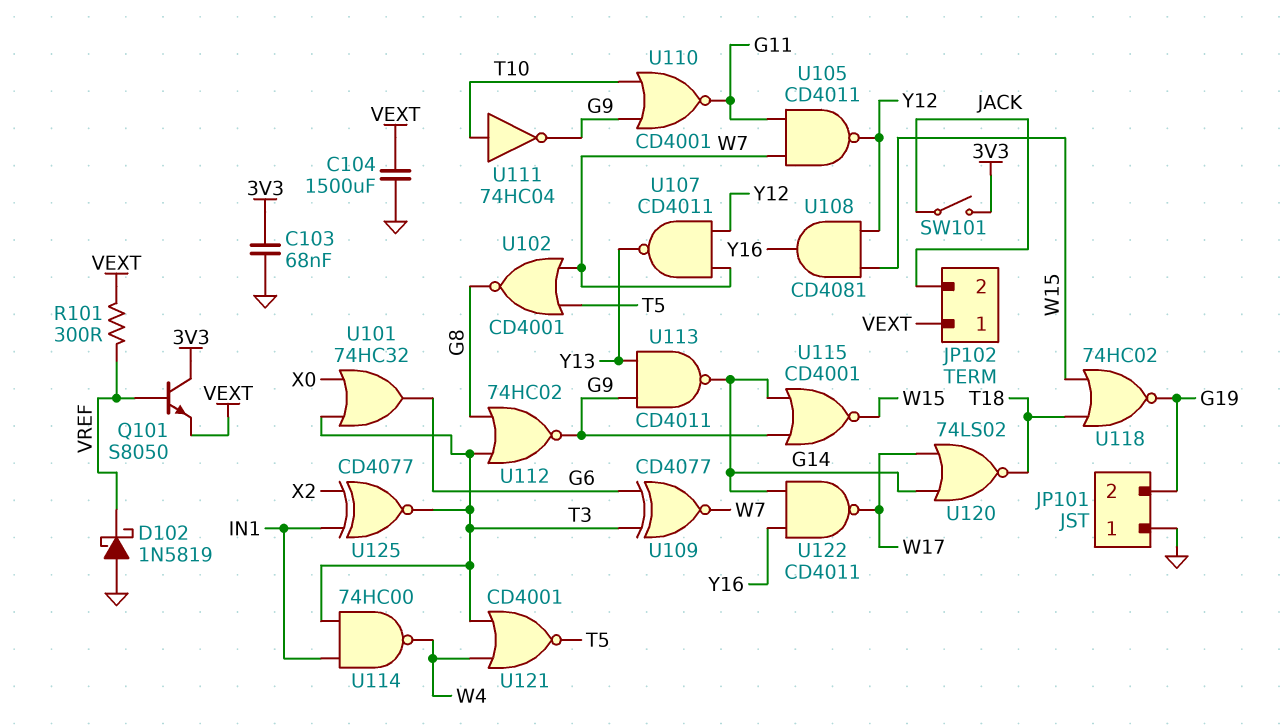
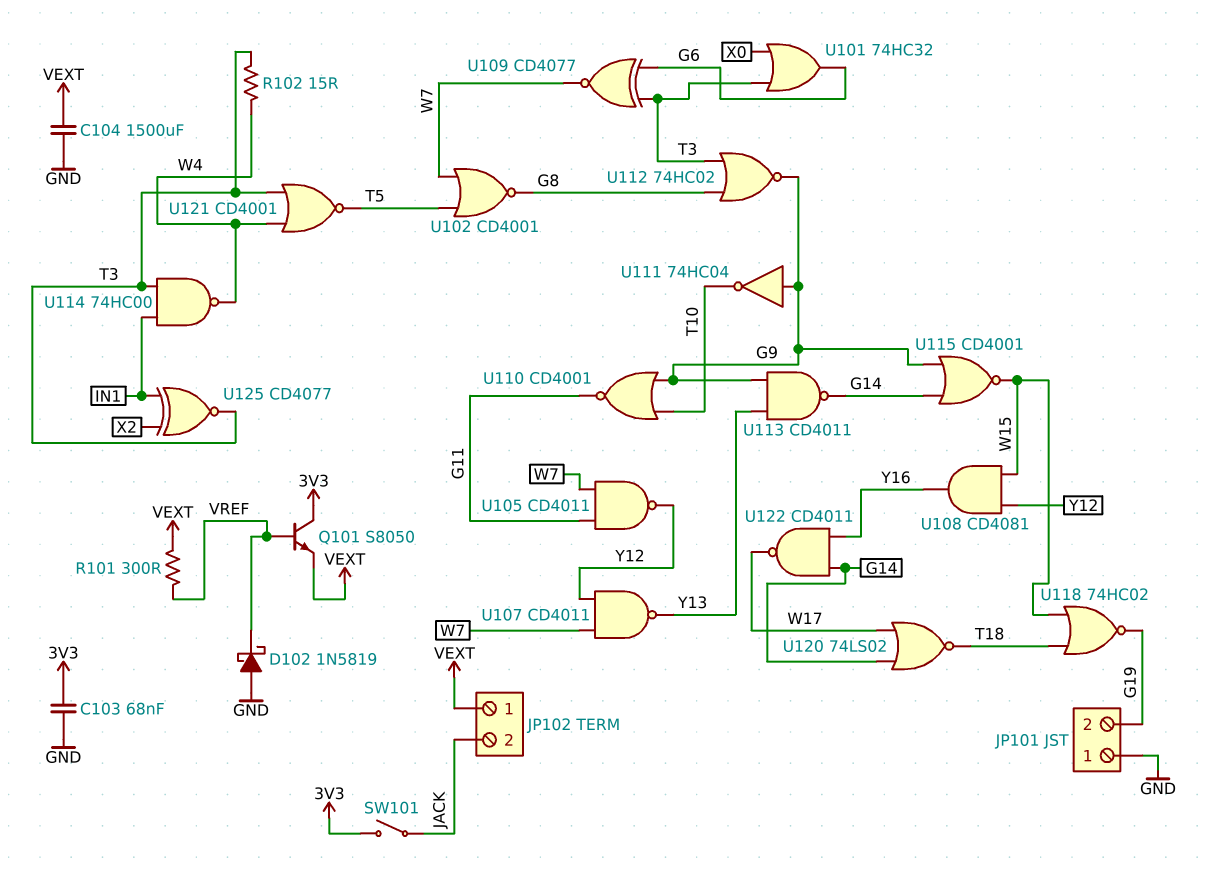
R102: none -> 15 (T3, W4)
U111: NOT 74HC04 (in T10, out G9) -> NOT 74HC04 (in G9, out T10)

